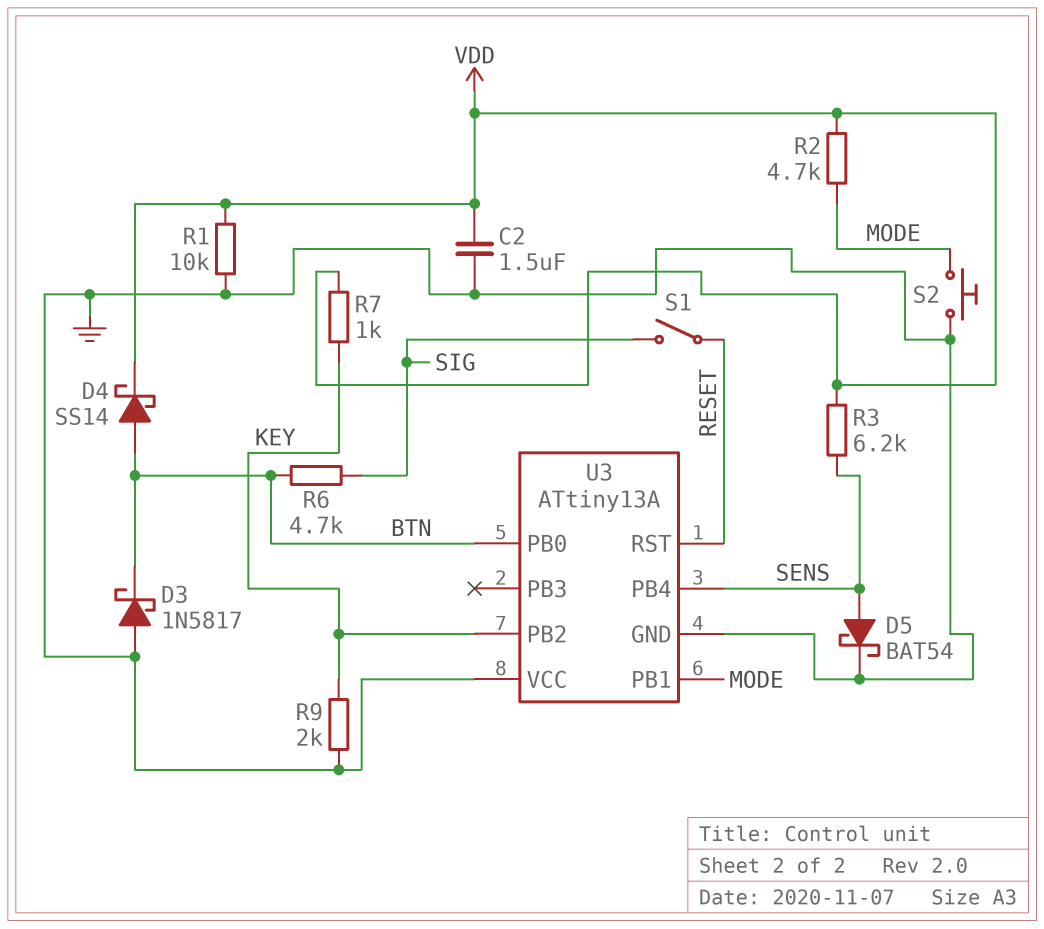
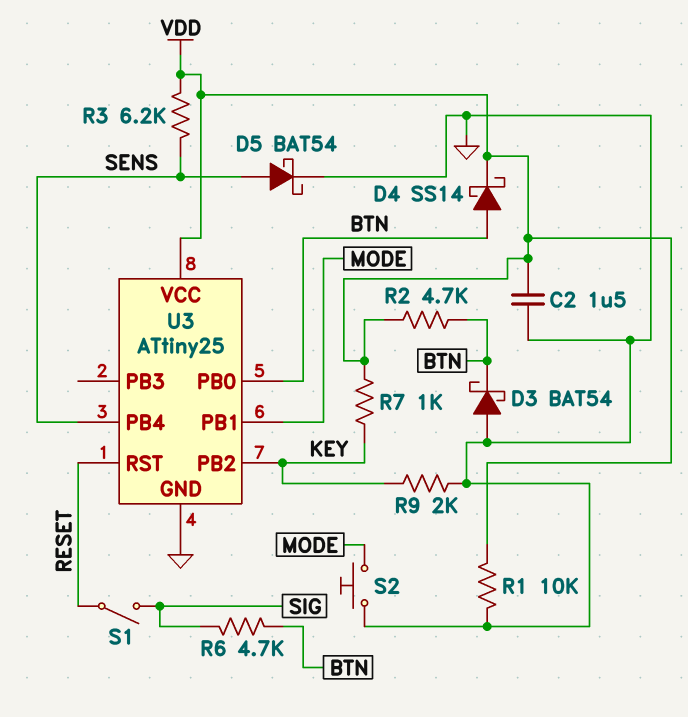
D3: schottky 1N5817 (A GND, K BTN) -> schottky BAT54 (A GND, K BTN)
R2: 4.7k (MODE, VDD) -> 4.7k (BTN, VDD)
U3: ATtiny13A -> ATtiny25
U3 pin VCC: GND -> VDD

